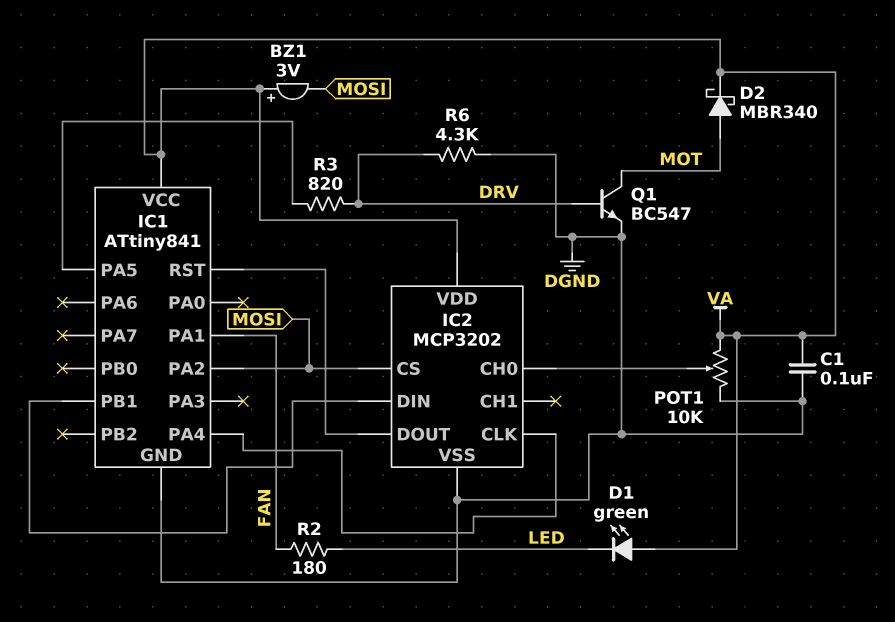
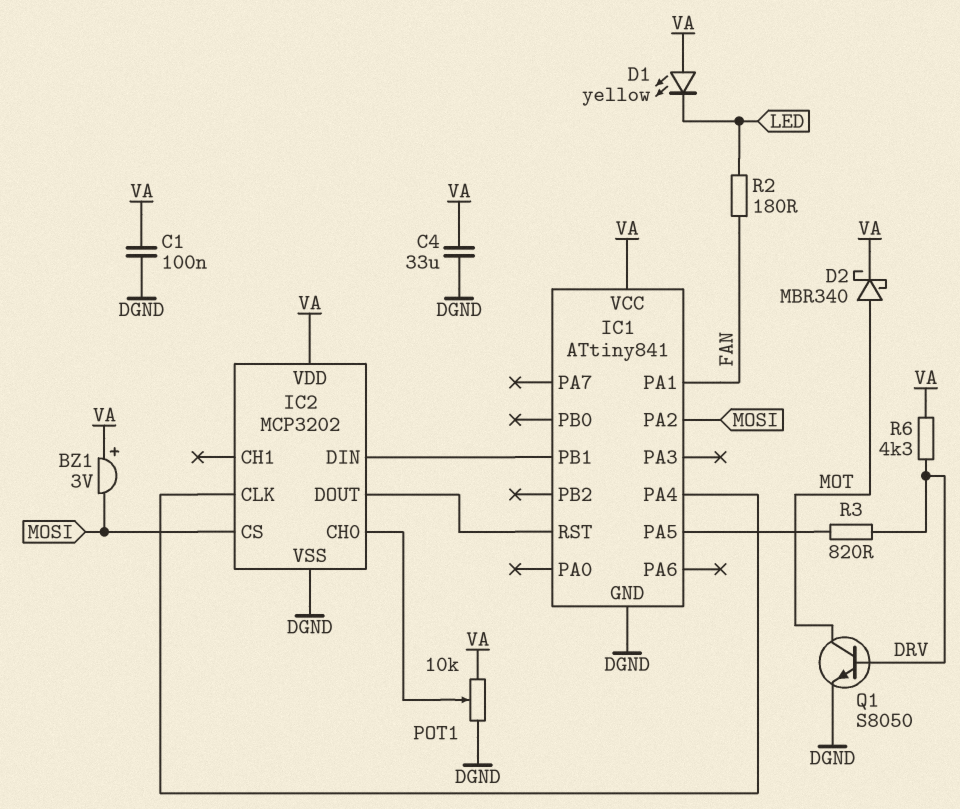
C4: none -> 33uF (DGND, VA)
D1: LED green (A VA, K LED) -> LED yellow (A VA, K LED)
Q1: NPN BC547 (B DRV, C MOT, E DGND) -> NPN S8050 (B DRV, C MOT, E DGND)
R6: 4.3k (DGND, DRV) -> 4.3k (DRV, VA)

